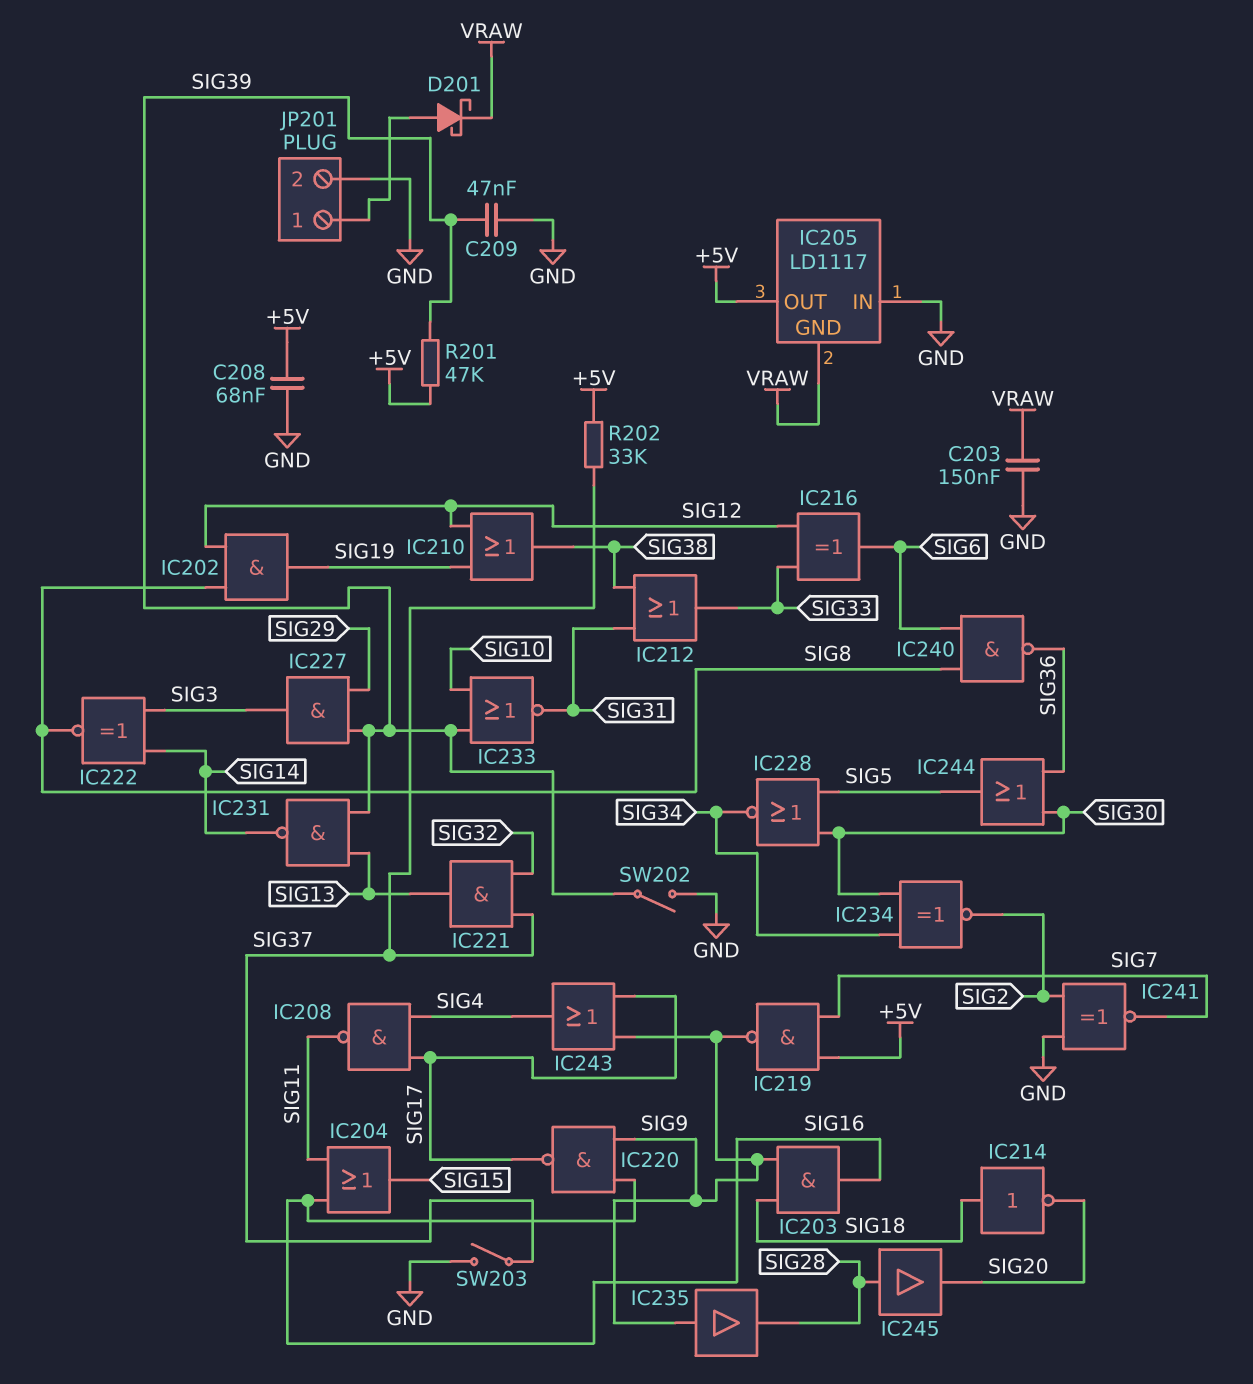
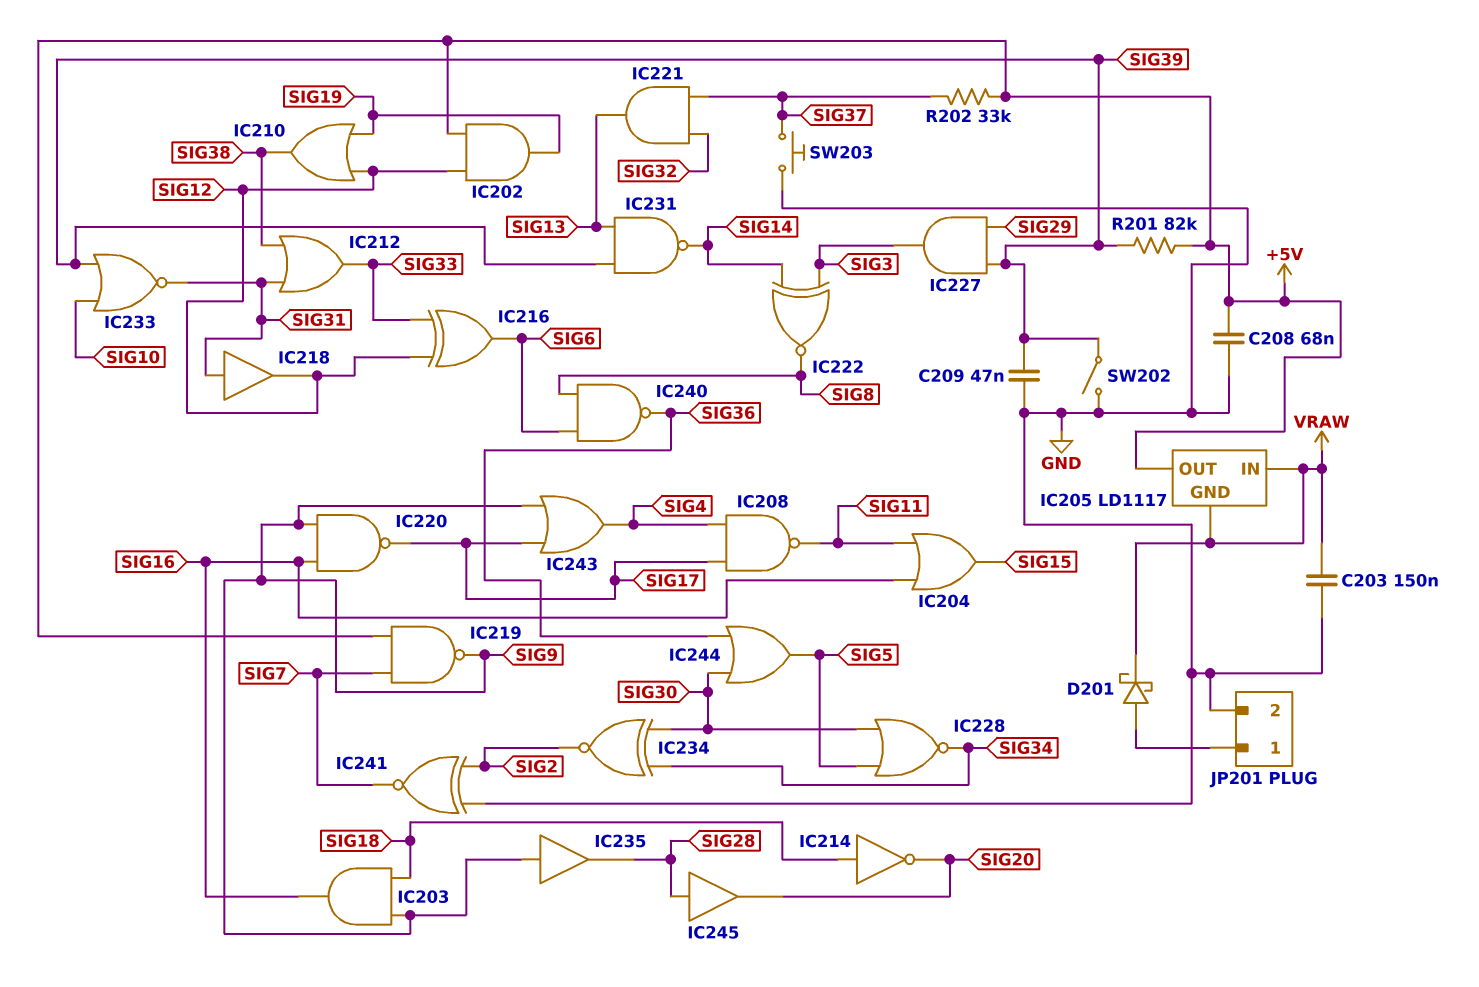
IC202: AND (in SIG8, in SIG12, out SIG19) -> AND (in +5V, in SIG12, out SIG19)
IC205 pin IN: GND -> VRAW
IC218: none -> buffer (in SIG31, out SIG12)
R201: 47k (+5V, SIG39) -> 82k (+5V, SIG39)
SW203: switch (GND, SIG37) -> button (GND, SIG37)

